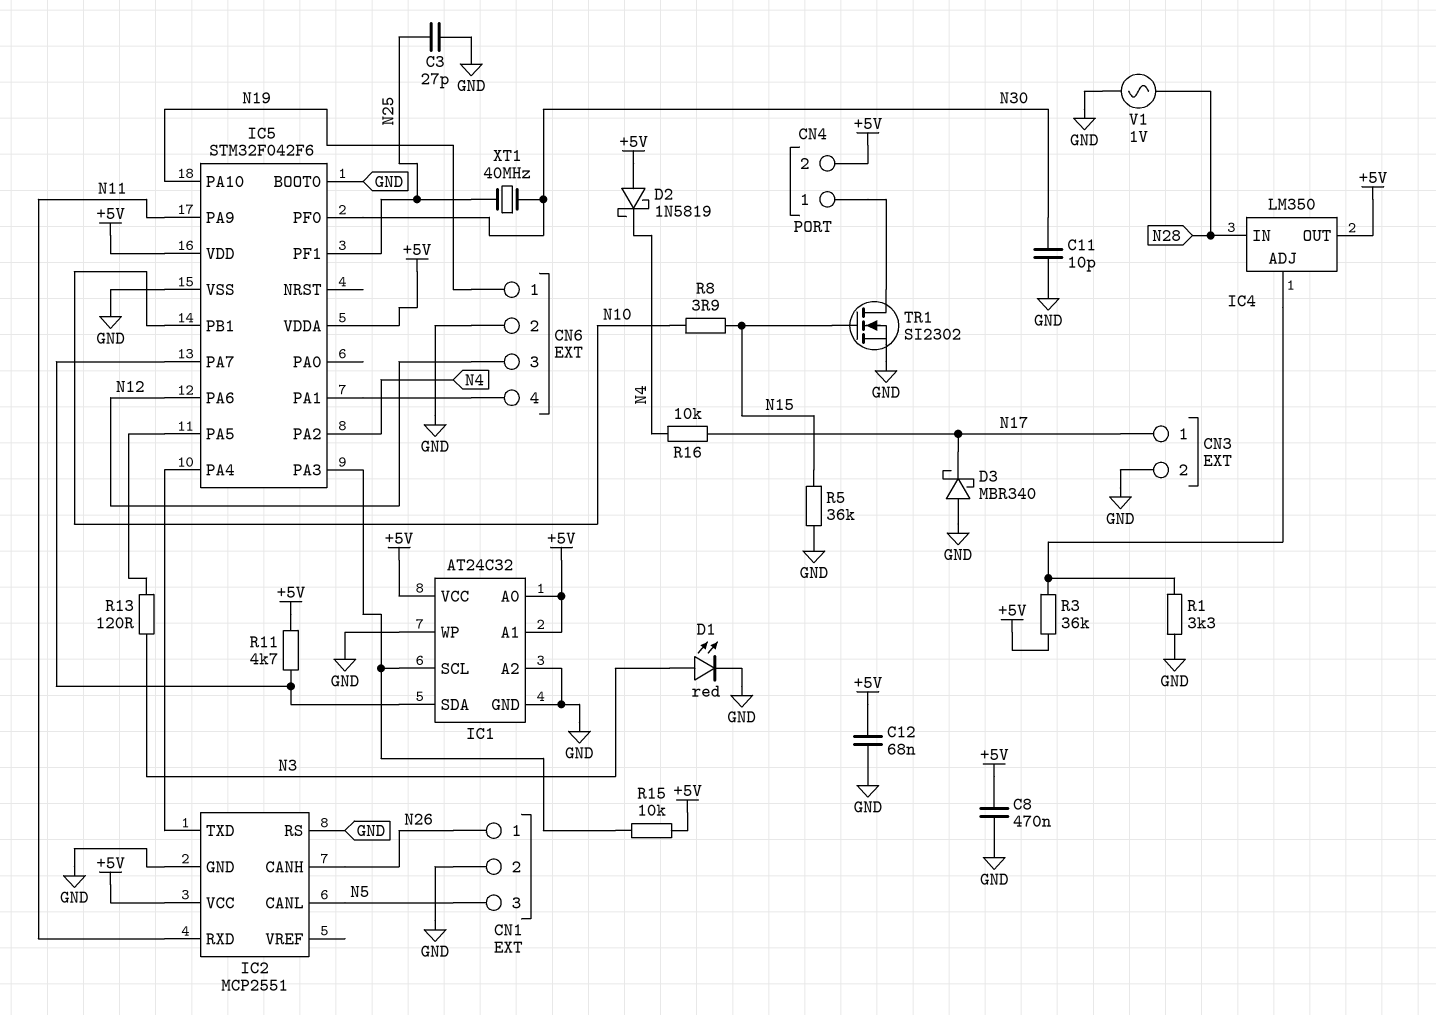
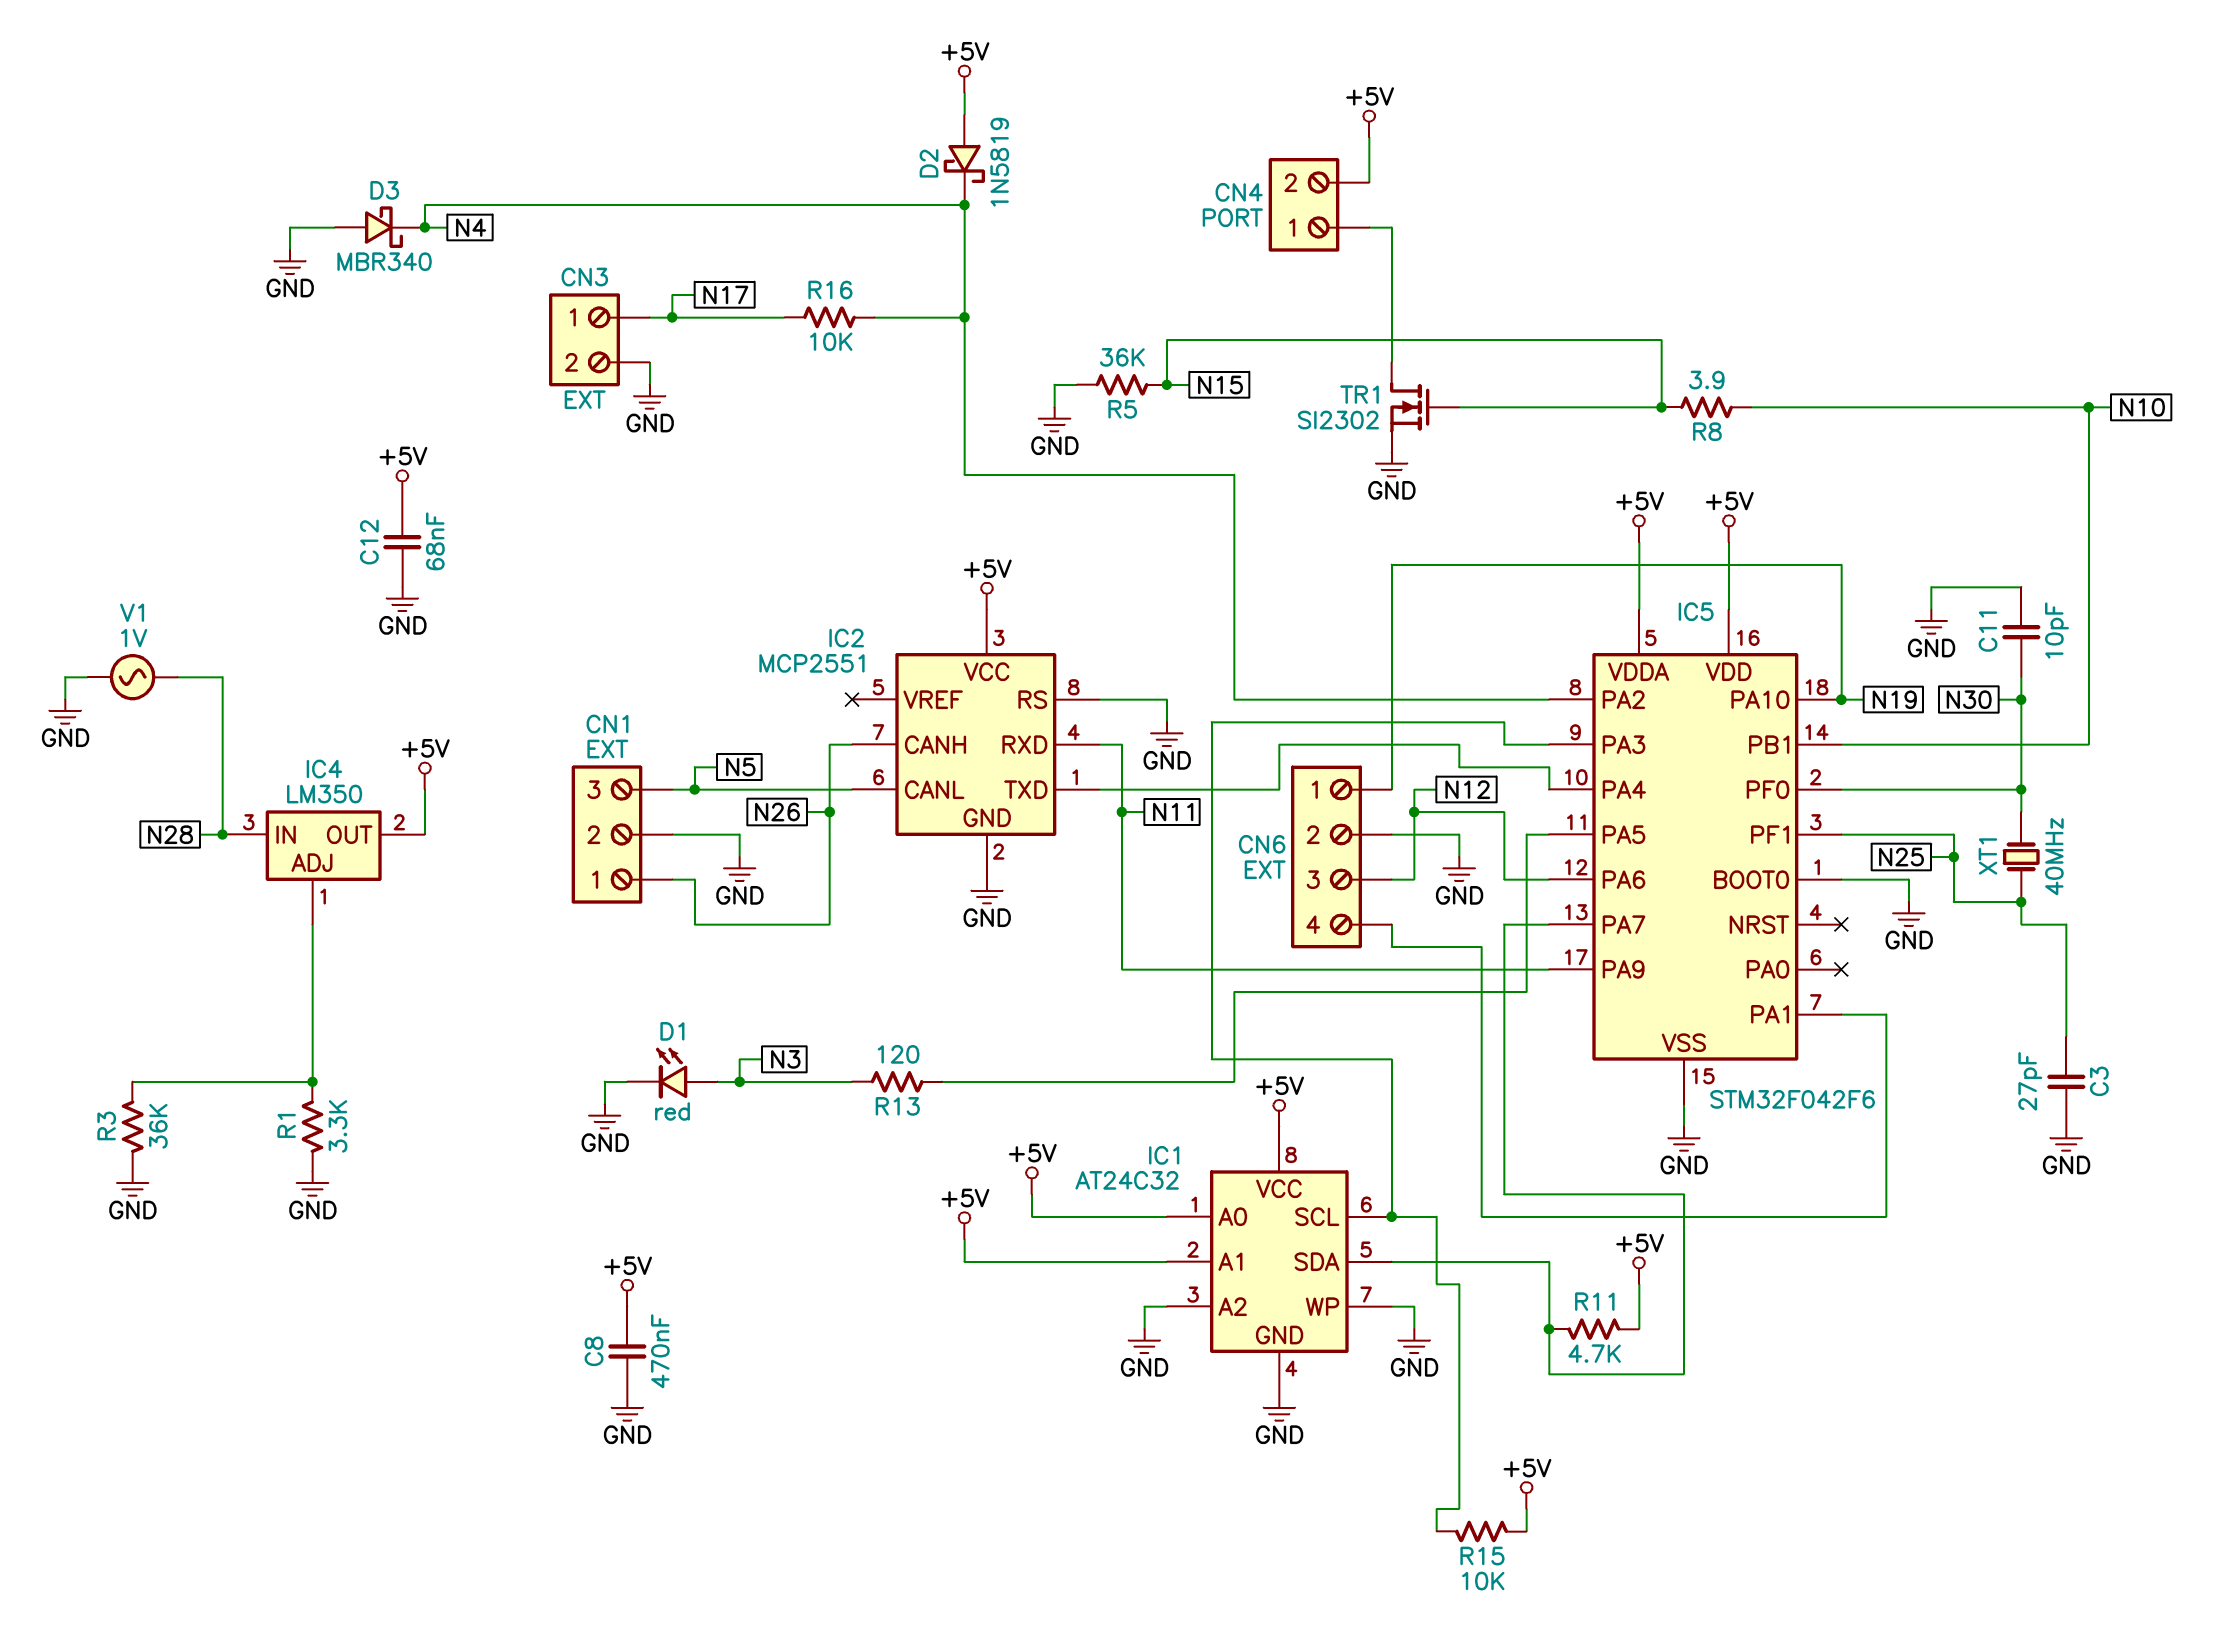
D3: schottky MBR340 (A GND, K N17) -> schottky MBR340 (A GND, K N4)
R3: 36k (+5V, IC4/ADJ) -> 36k (GND, IC4/ADJ)

